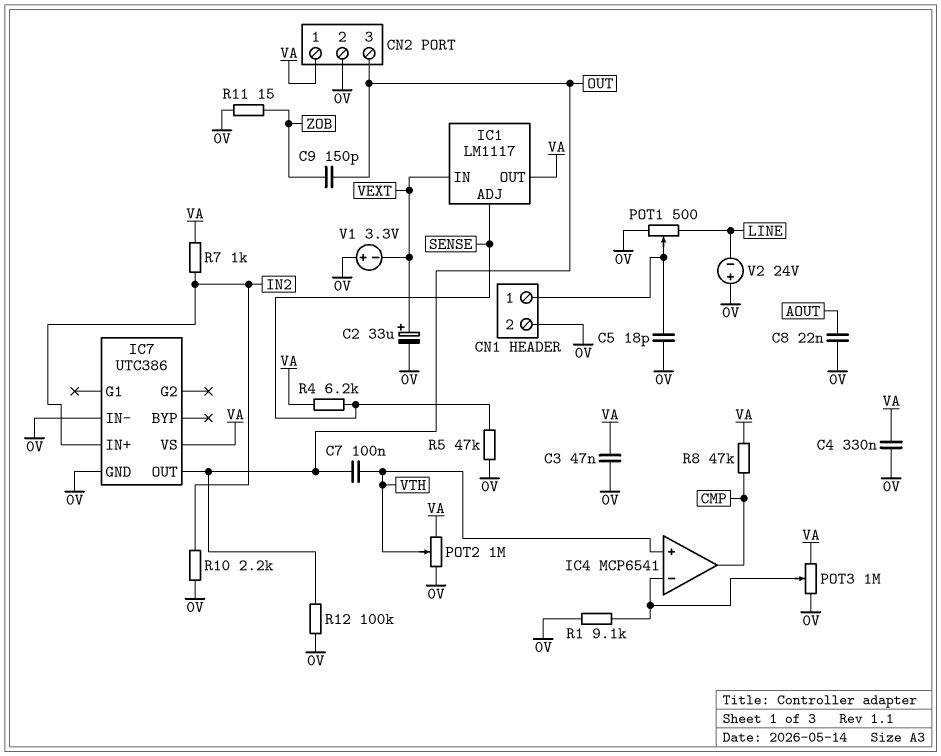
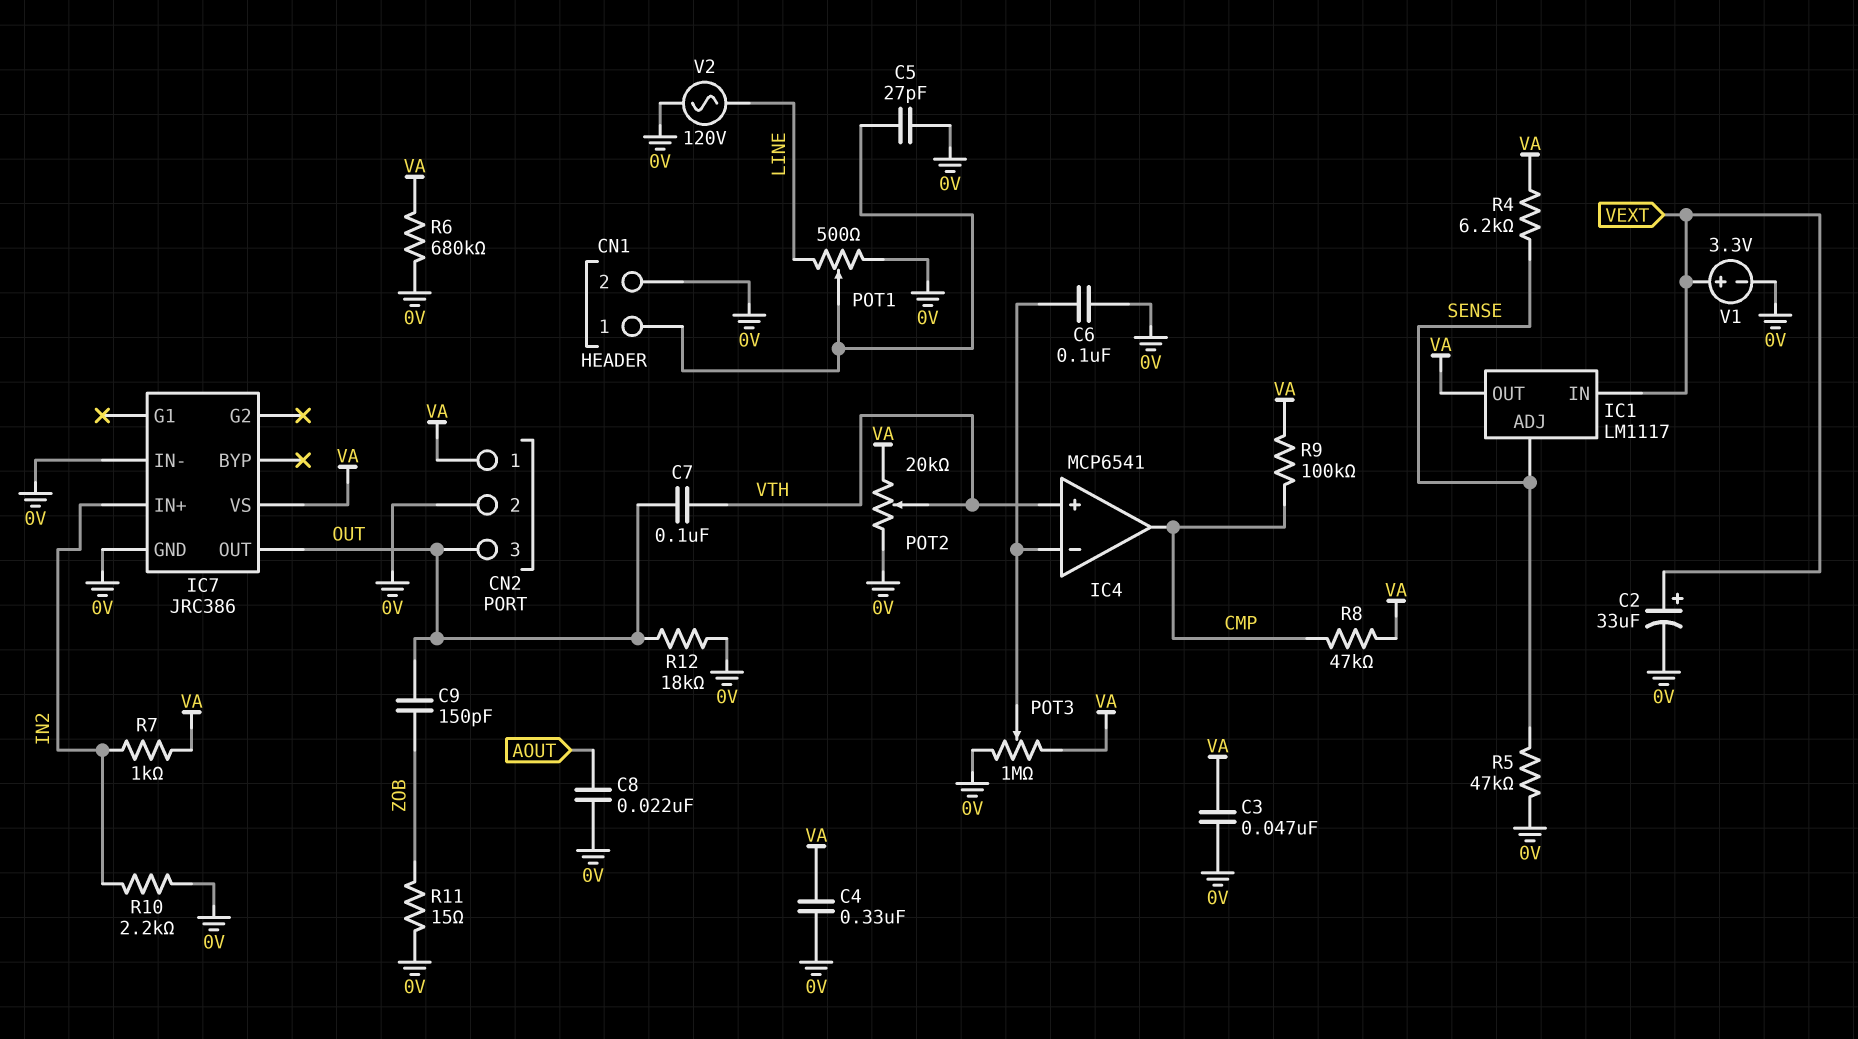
C5: 18pF (0V, CN1/1) -> 27pF (0V, CN1/1)
C6: none -> 100nF (0V, IC4/in-)
IC7: UTC386 -> JRC386
POT2: 1M (0V, VA, wiper VTH) -> 20k (0V, VA, wiper VTH)
R1: 9.1k (0V, IC4/in-) -> none
R6: none -> 680k (0V, VA)
R9: none -> 100k (CMP, VA)
R12: 100k (0V, OUT) -> 18k (0V, OUT)
V1: 3.3V (plus 0V, minus VEXT) -> 3.3V (plus VEXT, minus 0V)
V2: 24V (plus 0V, minus LINE) -> AC 120V (0V, LINE)

